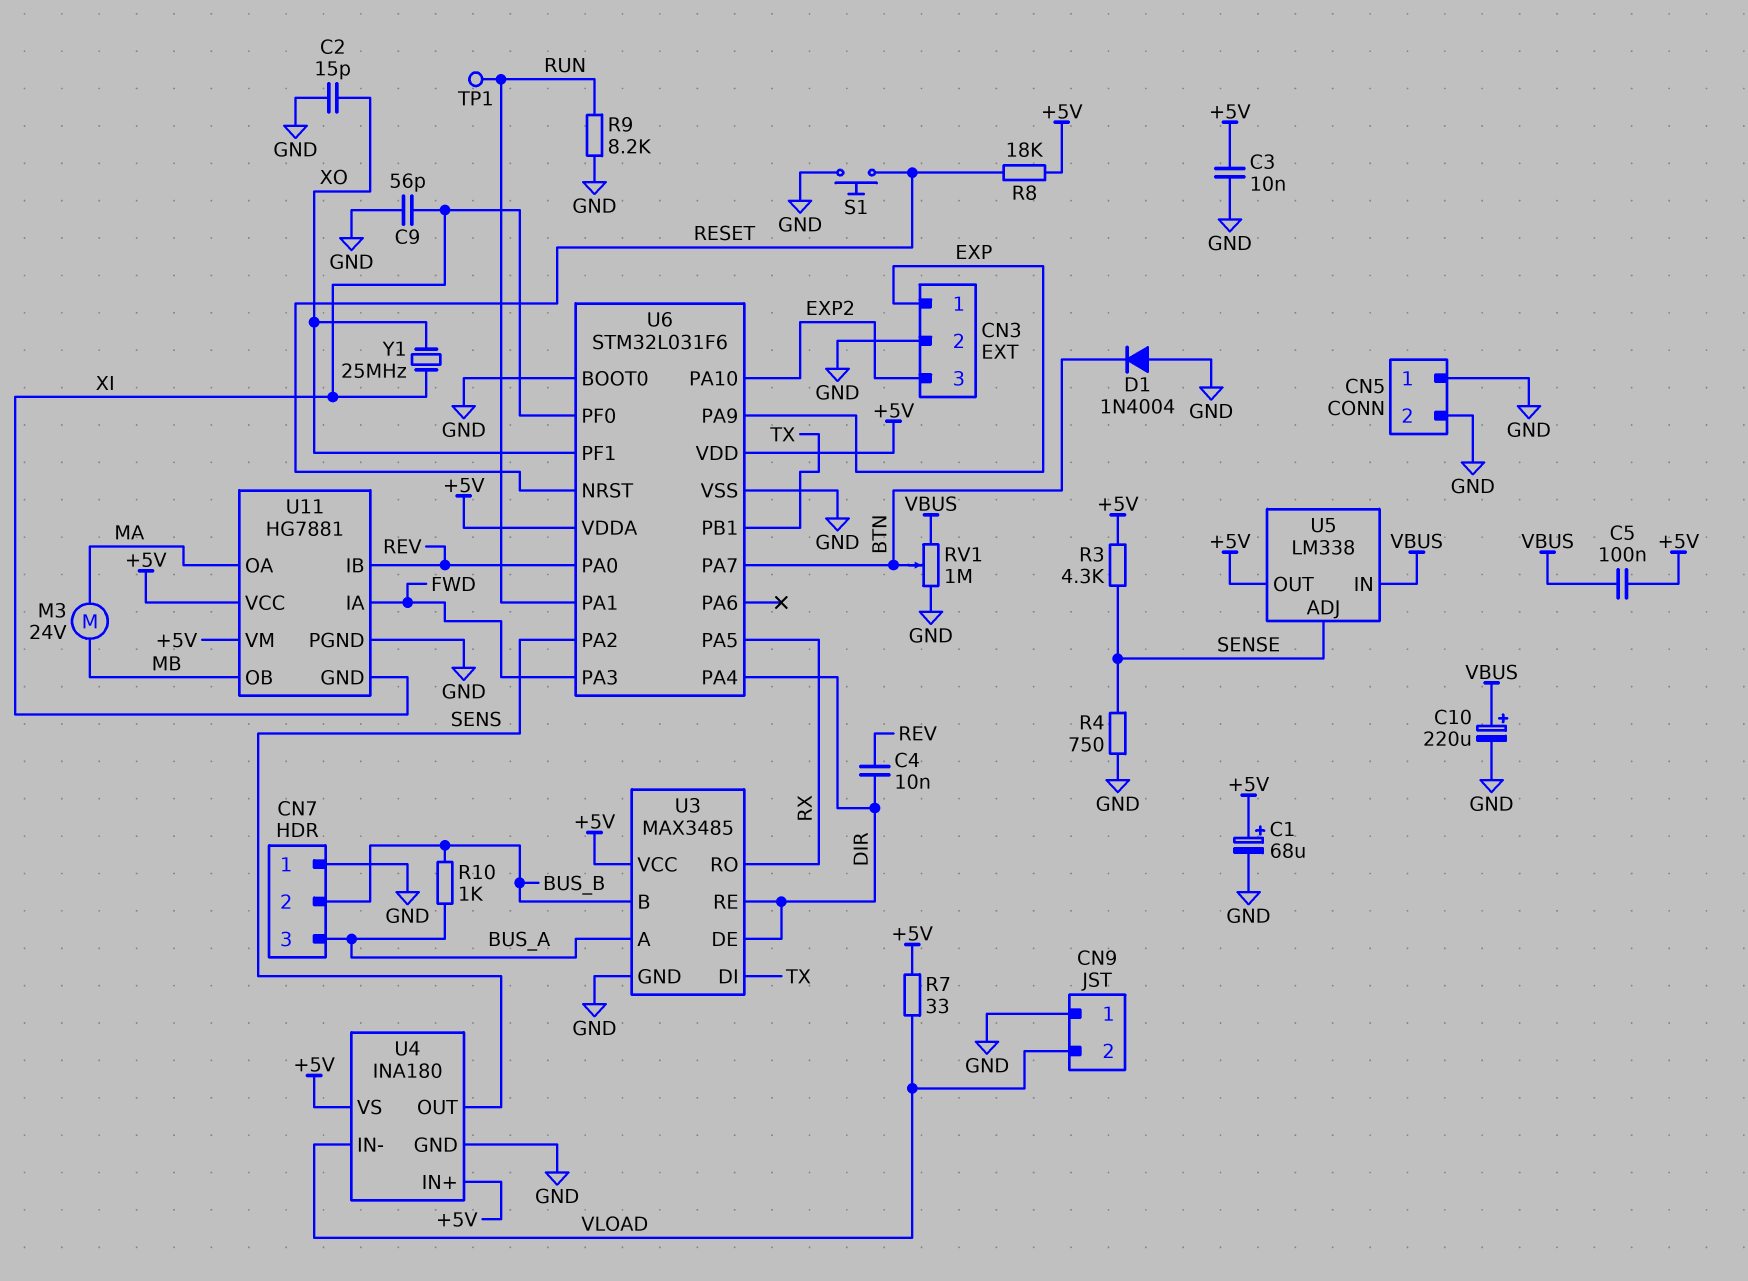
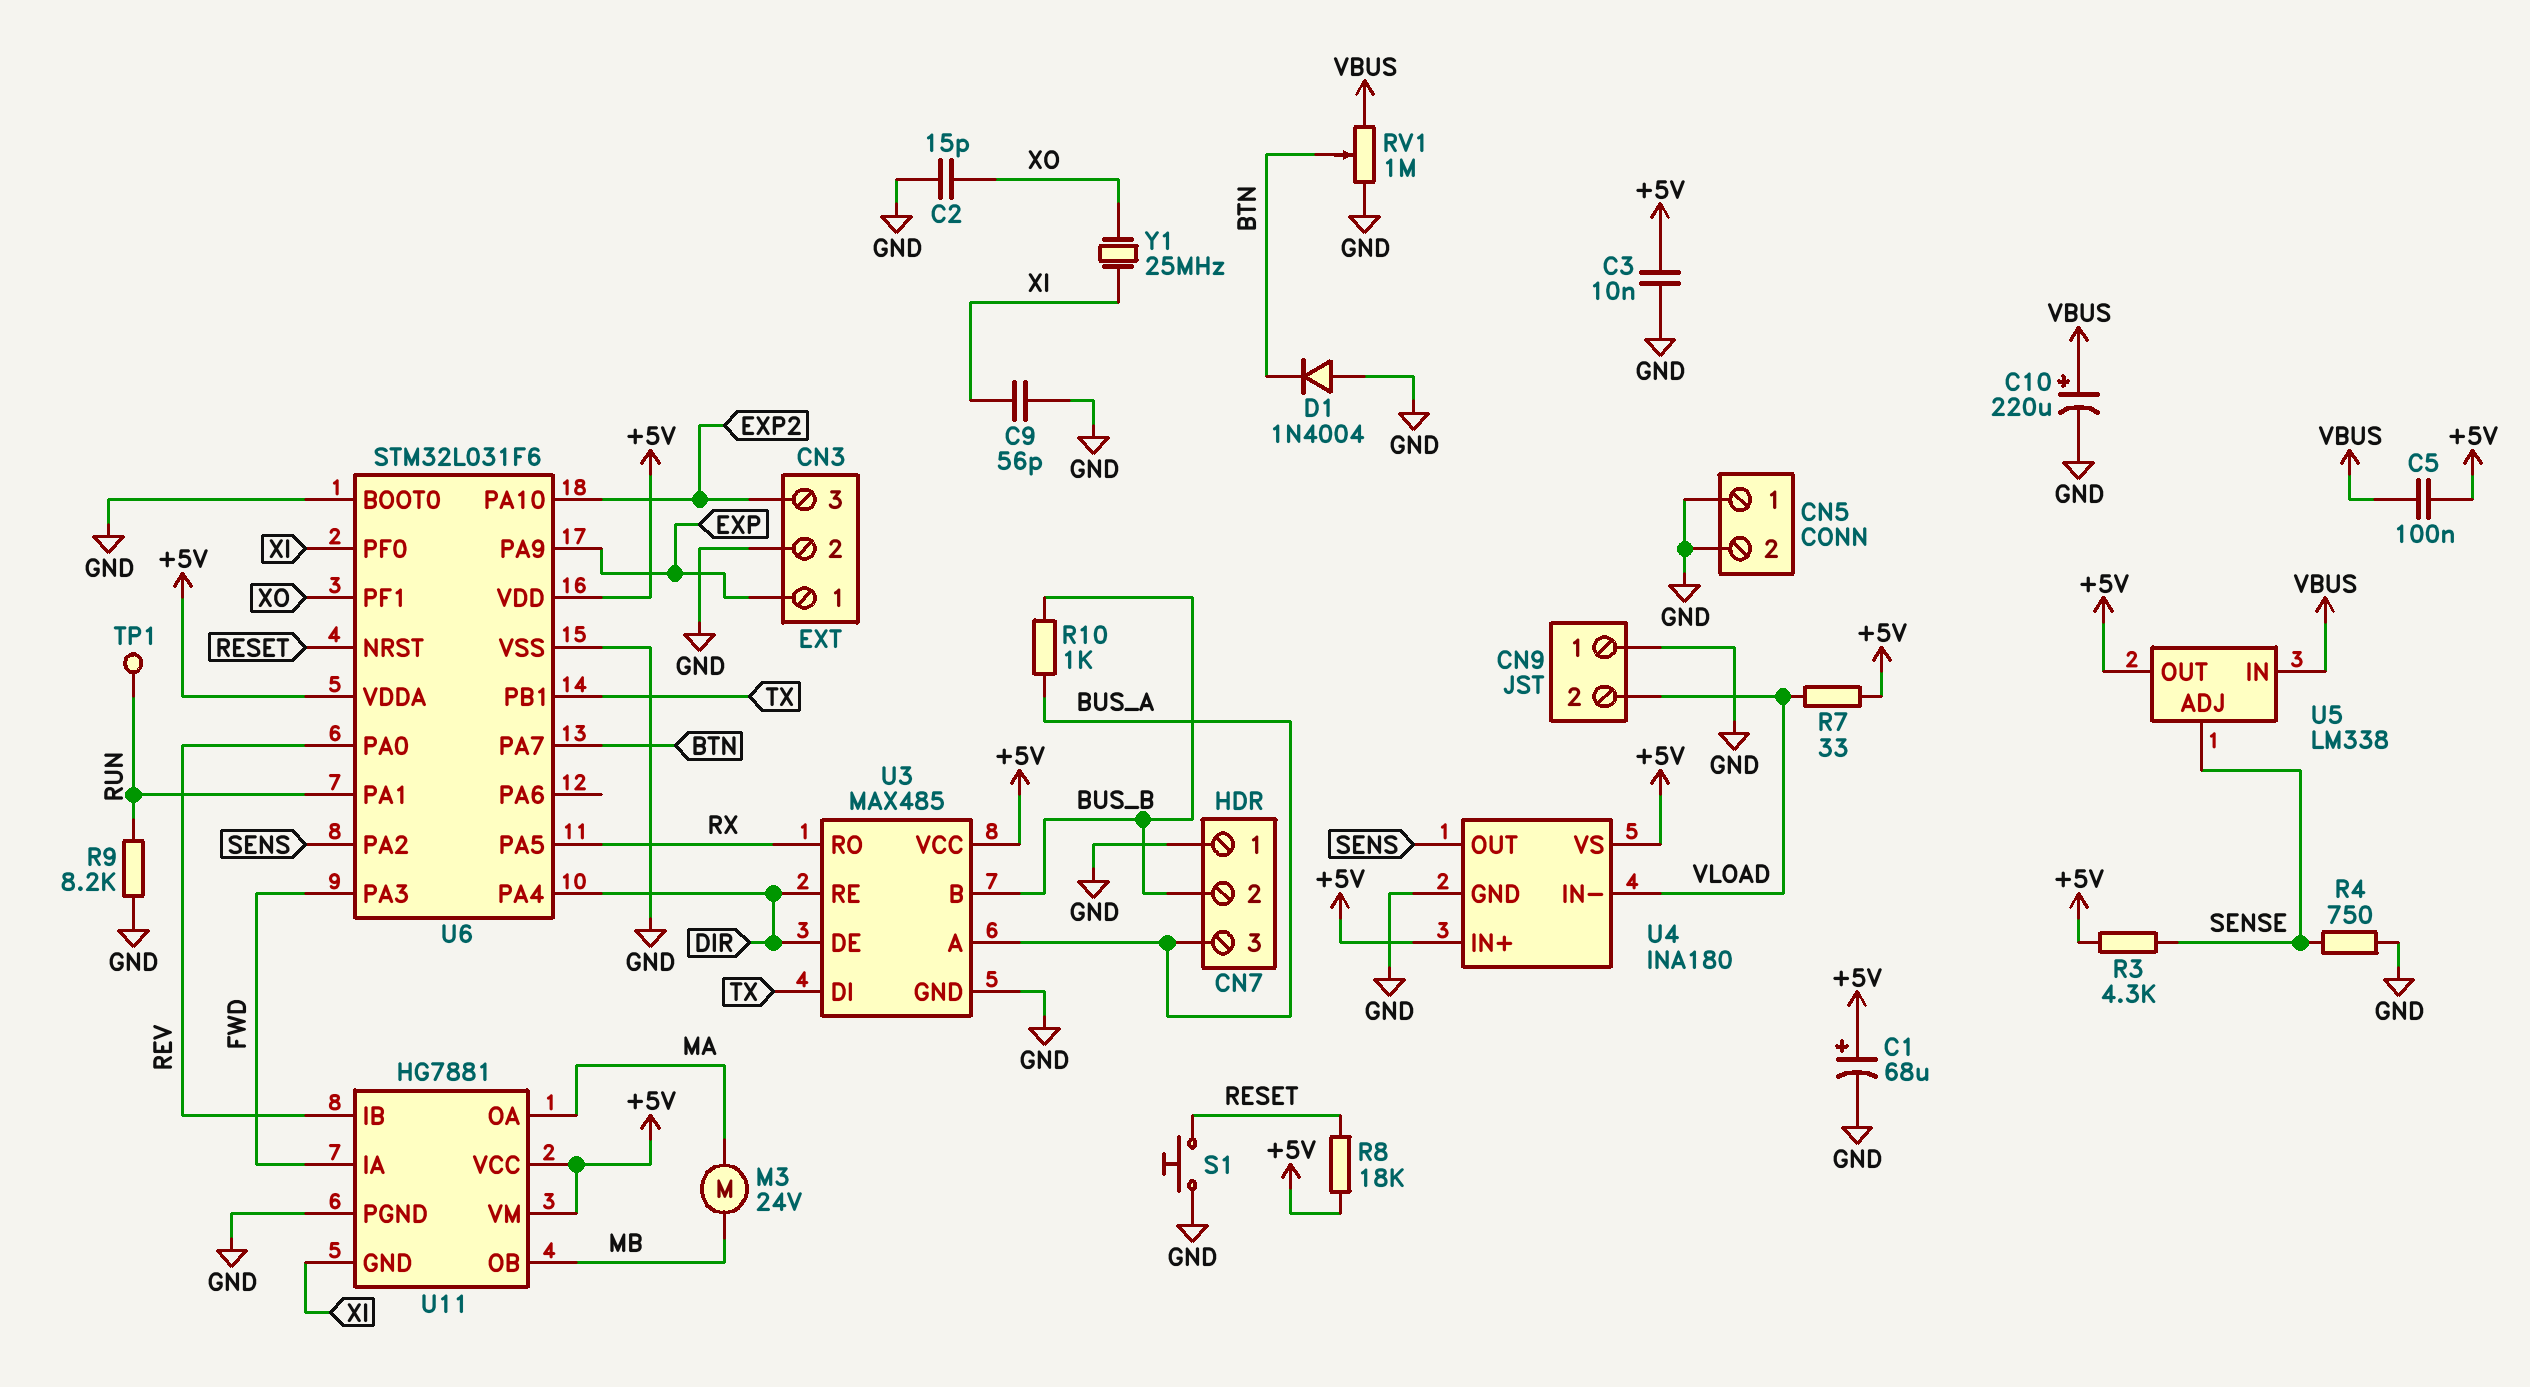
C4: 10nF (DIR, REV) -> none
U3: MAX3485 -> MAX485

